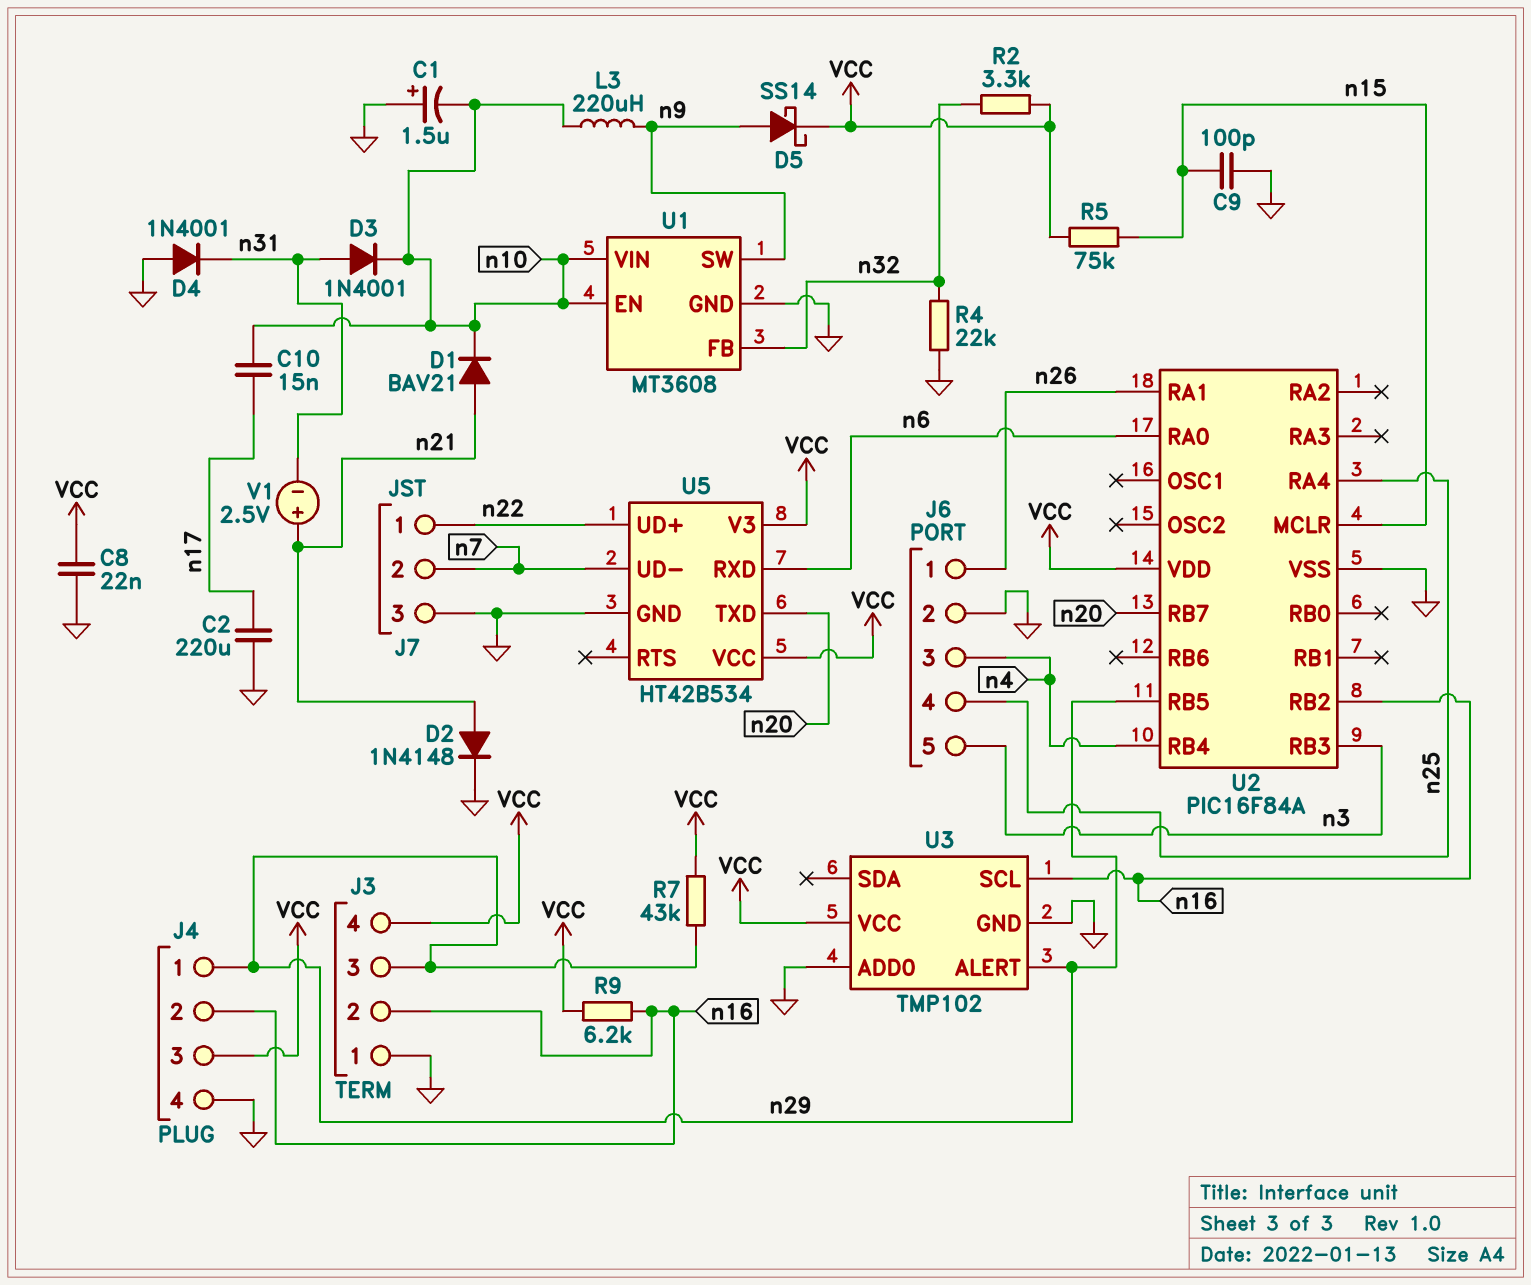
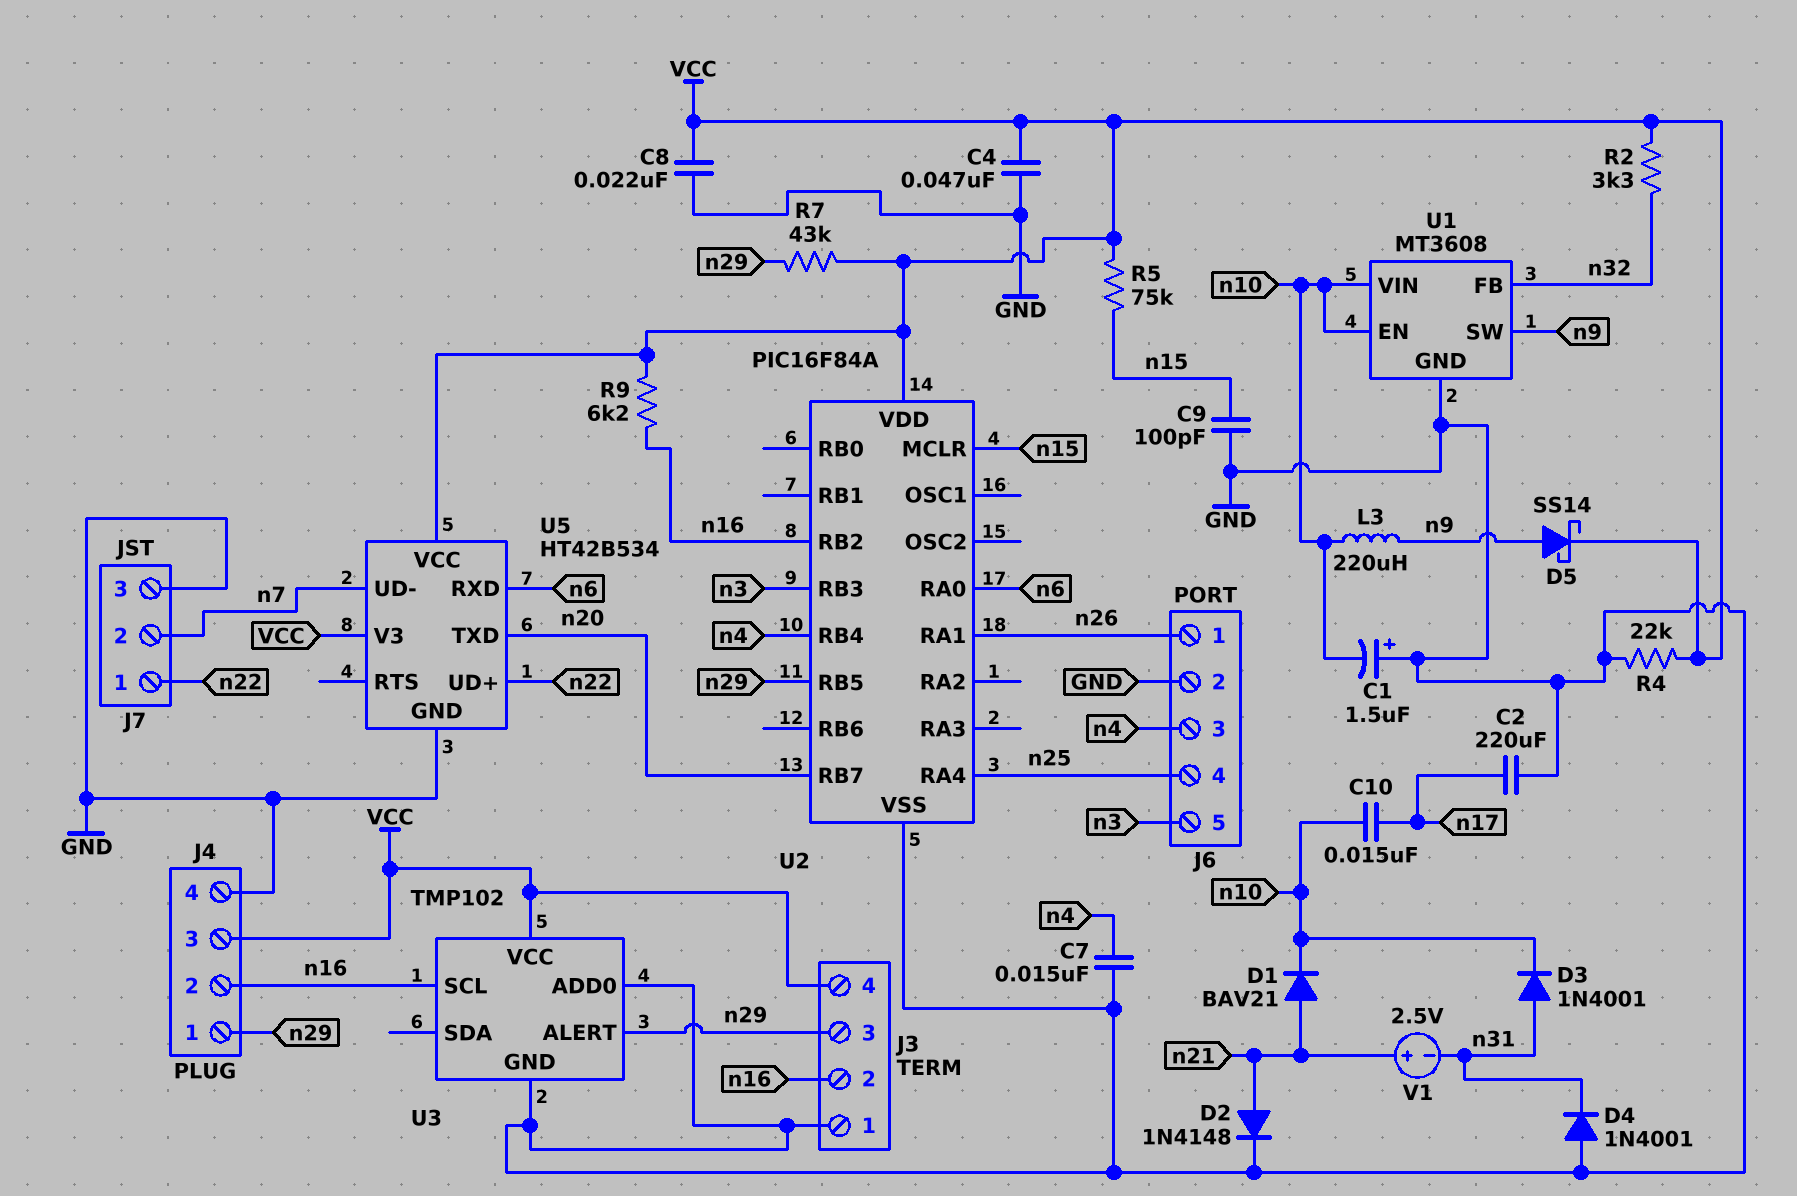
C4: none -> 47nF (GND, VCC)
C7: none -> 15nF (GND, n4)
R4: 22k (GND, n32) -> 22k (GND, VCC)

